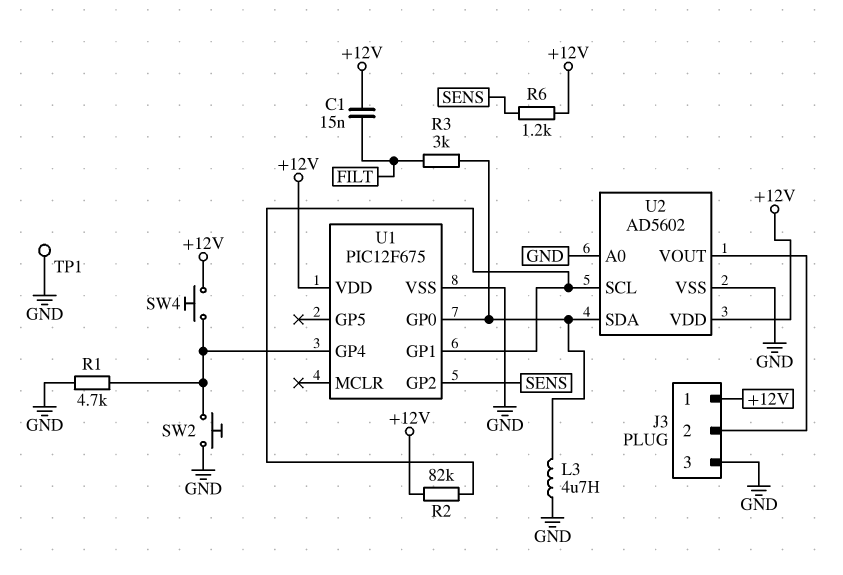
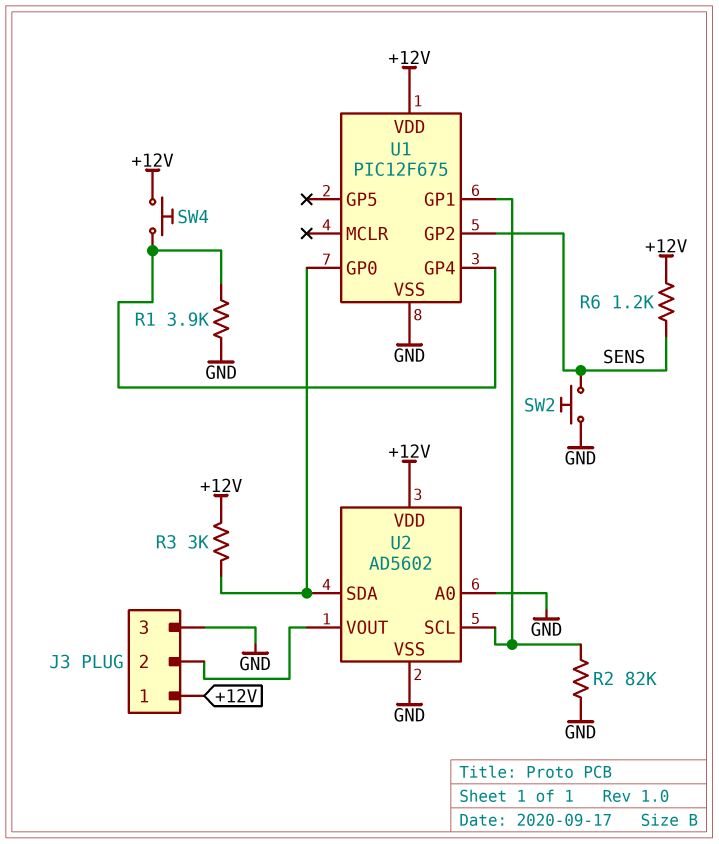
C1: 15nF (+12V, FILT) -> none
L3: 4.7uH (GND, U1/GP0) -> none
R1: 4.7k (GND, U1/GP4) -> 3.9k (GND, U1/GP4)
R2: 82k (+12V, U1/GP1) -> 82k (GND, U1/GP1)
R3: 3k (FILT, U1/GP0) -> 3k (+12V, U1/GP0)
SW2: button (GND, U1/GP4) -> button (GND, SENS)
TP1: test point (GND) -> none

